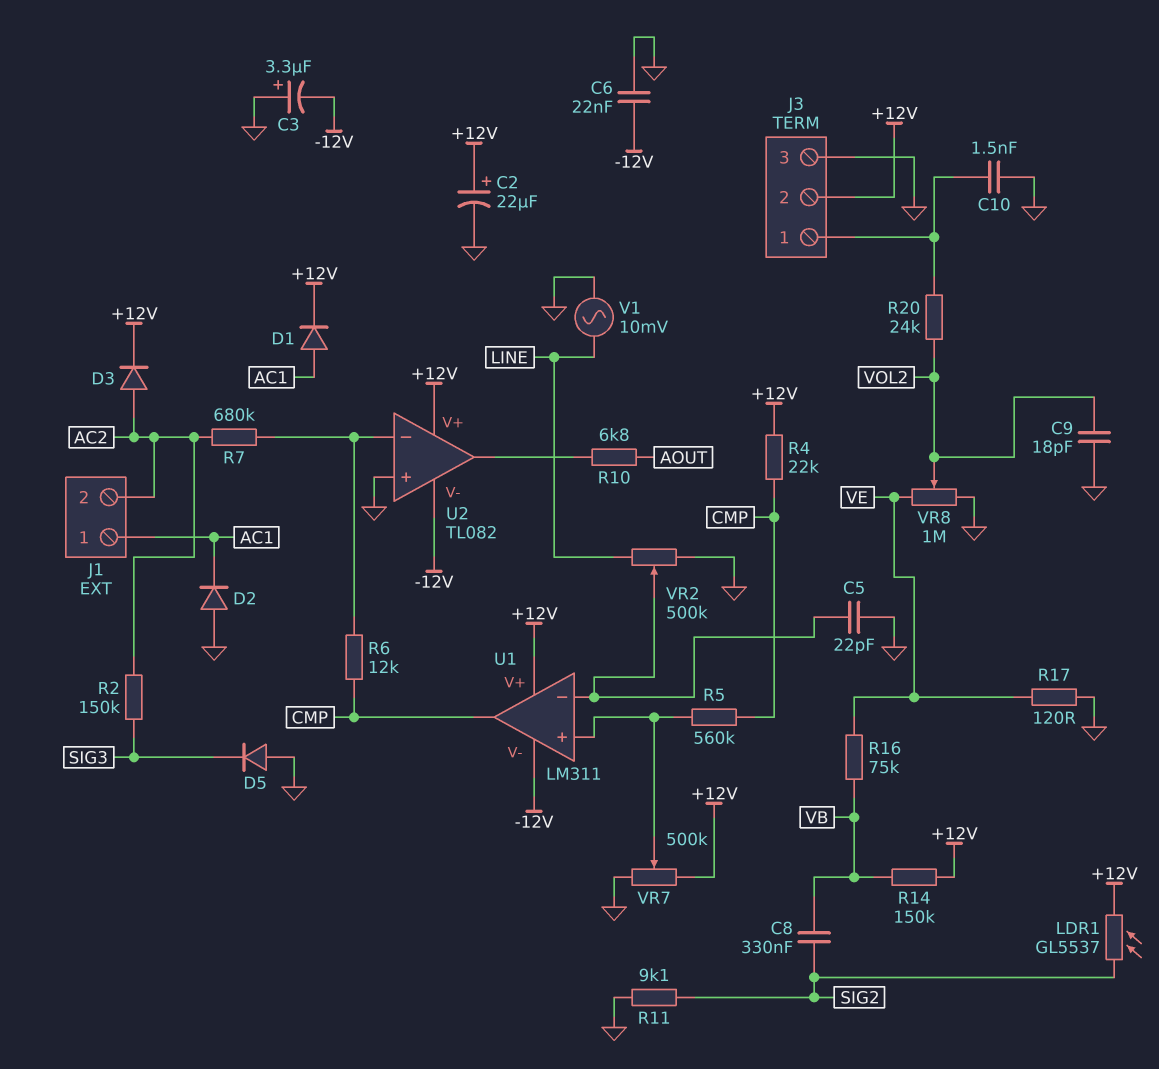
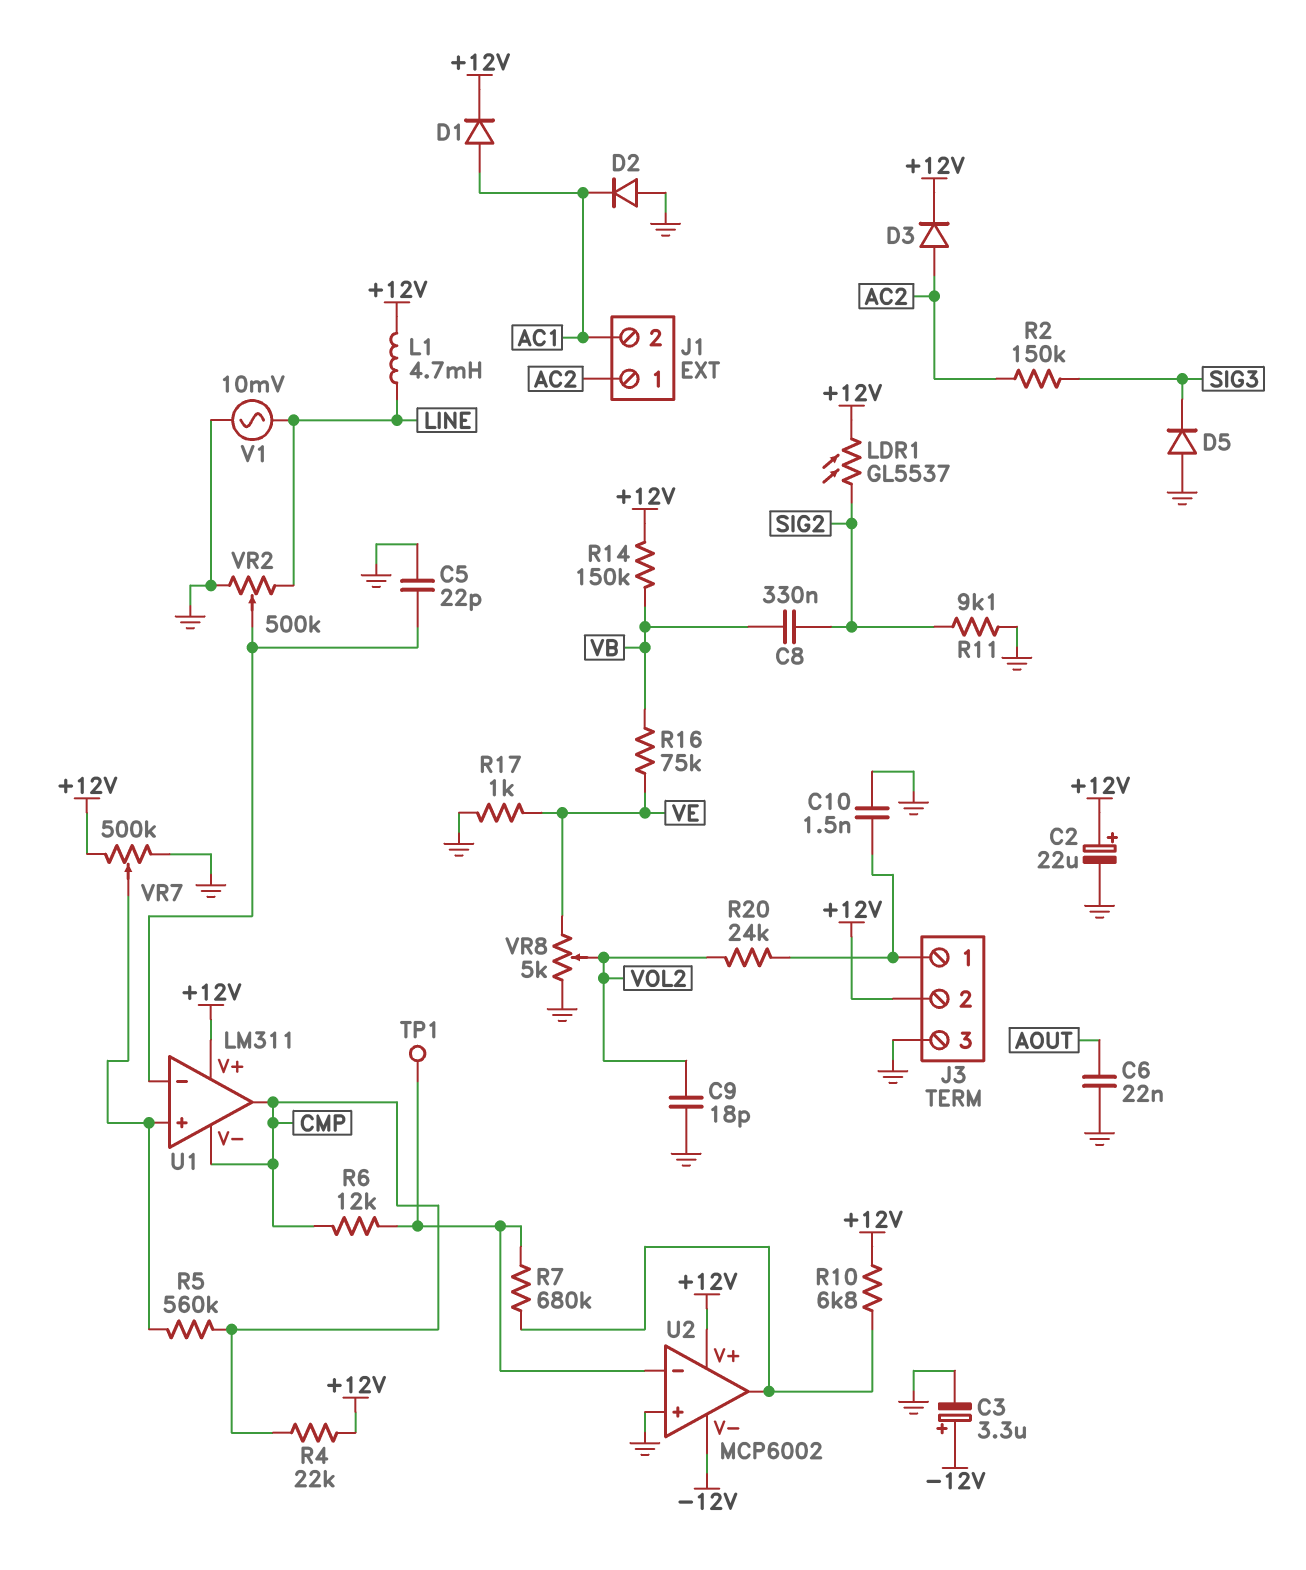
C3: 3.3uF (plus GND, minus -12V) -> 3.3uF (plus -12V, minus GND)
C6: 22nF (-12V, GND) -> 22nF (AOUT, GND)
J1 pin 1: AC1 -> AC2
J1 pin 2: AC2 -> AC1
L1: none -> 4.7mH (+12V, LINE)
R7: 680k (AC2, U2/in-) -> 680k (U2/in-, U2/out)
R10: 6.8k (AOUT, U2/out) -> 6.8k (+12V, U2/out)
R17: 120 (GND, VE) -> 1k (GND, VE)
TP1: none -> test point (U2/in-)
U1 pin V-: -12V -> CMP
U2: TL082 -> MCP6002
VR8: 1M (GND, VE, wiper VOL2) -> 5k (GND, VE, wiper VOL2)

